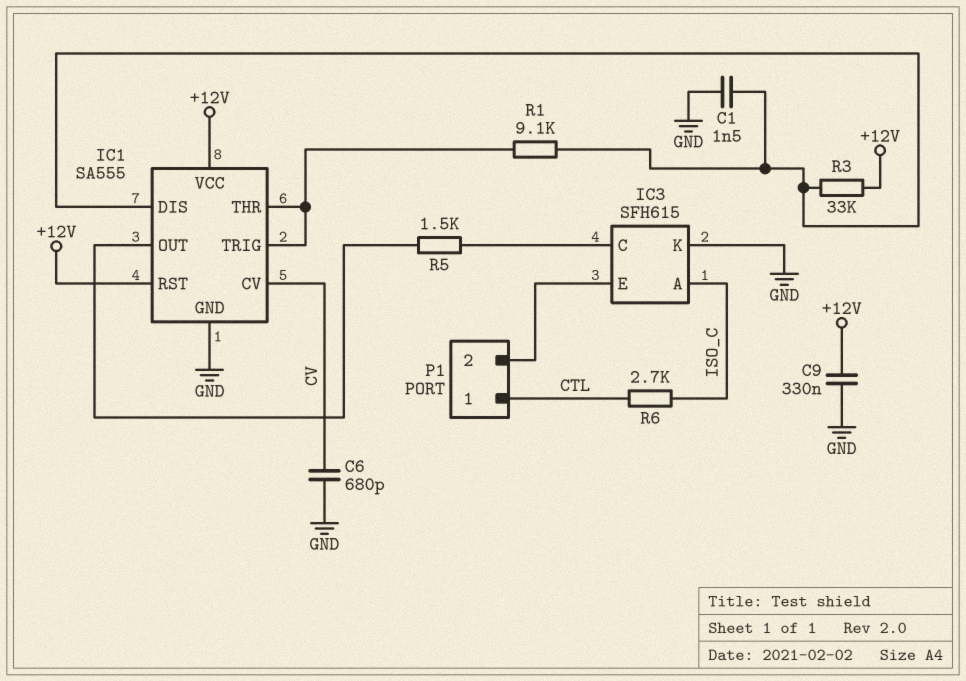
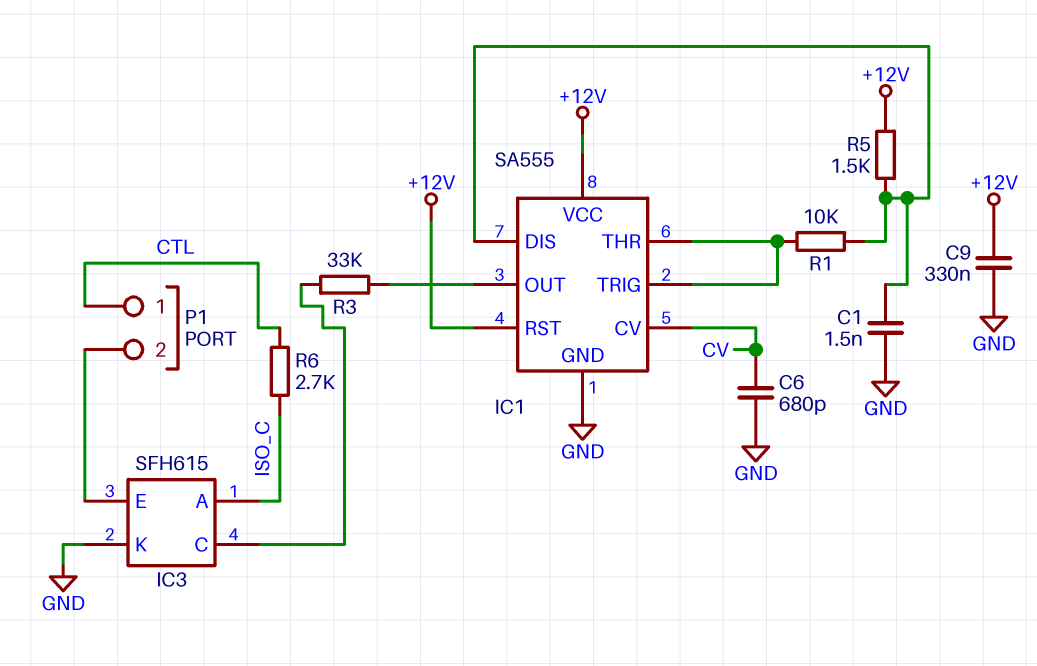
R1: 9.1k (IC1/DIS, IC1/THR) -> 10k (IC1/DIS, IC1/THR)
R3: 33k (+12V, IC1/DIS) -> 33k (IC1/OUT, IC3/C)
R5: 1.5k (IC1/OUT, IC3/C) -> 1.5k (+12V, IC1/DIS)

